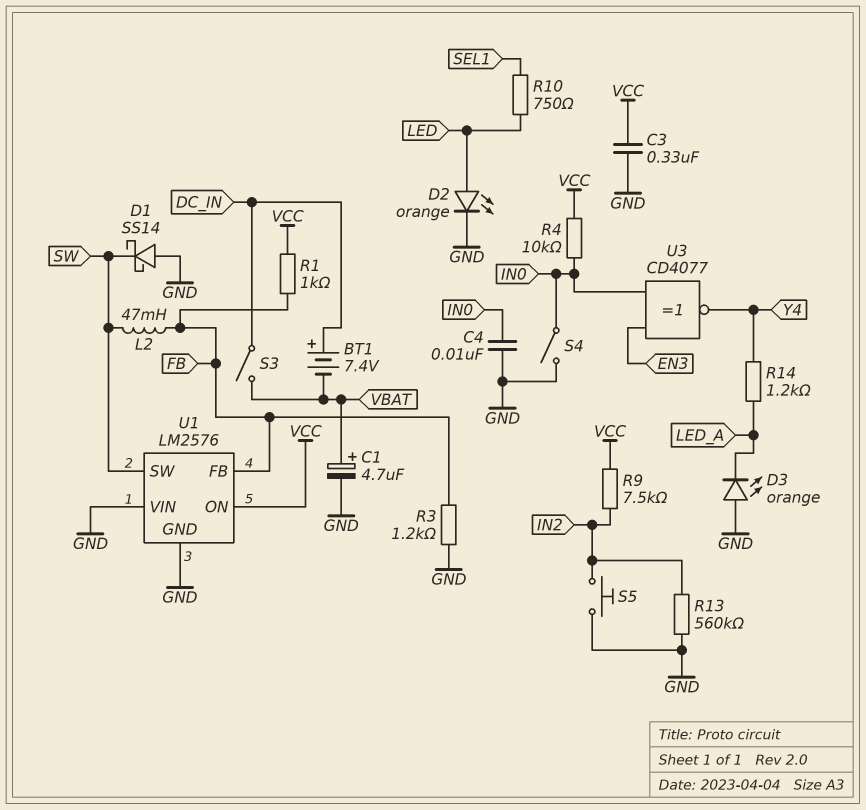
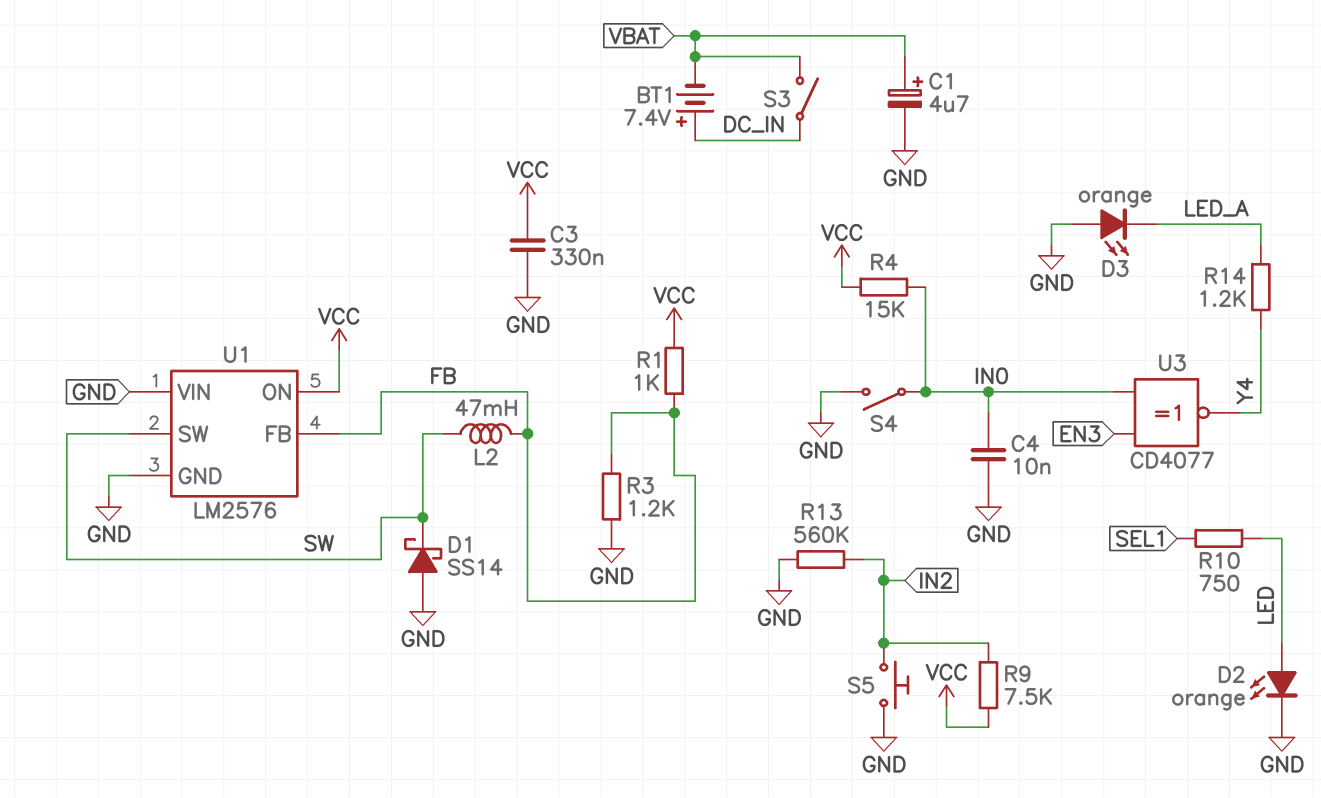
R4: 10k (IN0, VCC) -> 15k (IN0, VCC)

